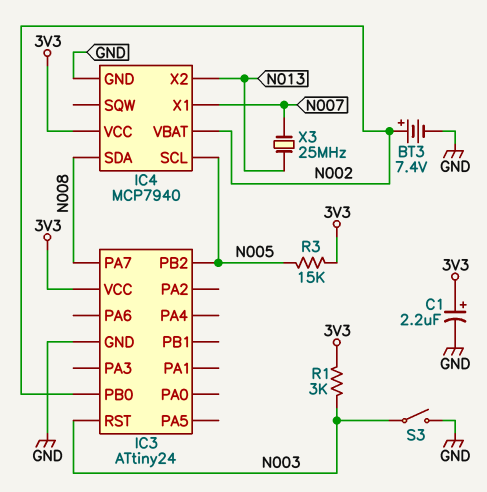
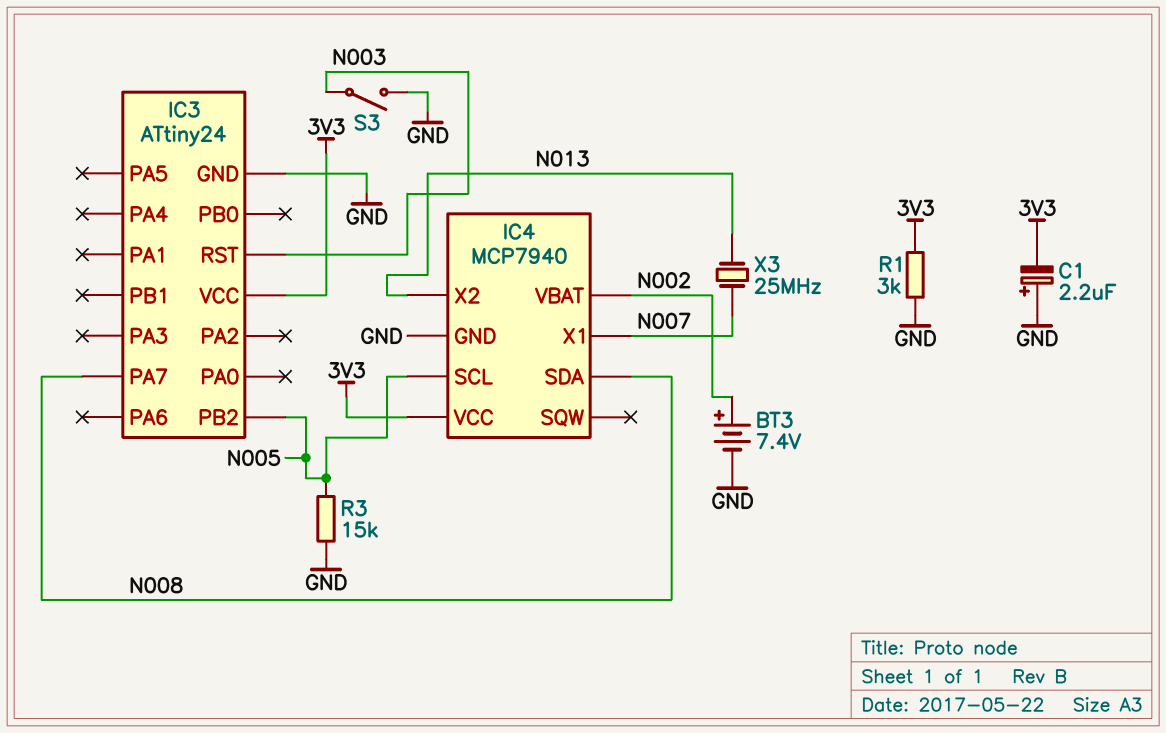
C1: 2.2uF (plus 3V3, minus GND) -> 2.2uF (plus GND, minus 3V3)
IC3 pin PB0: N002 -> none
R1: 3k (3V3, N003) -> 3k (3V3, GND)
R3: 15k (3V3, N005) -> 15k (GND, N005)

